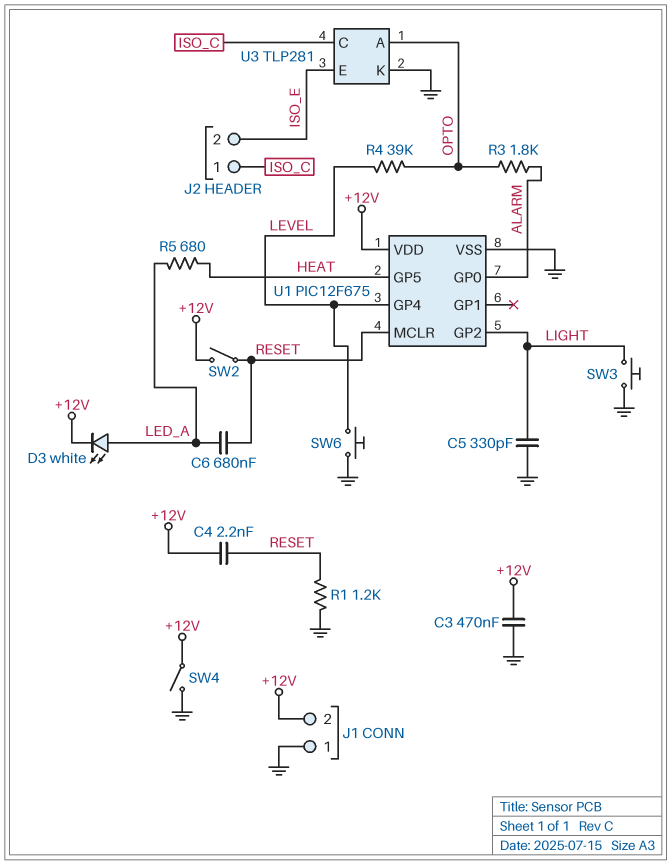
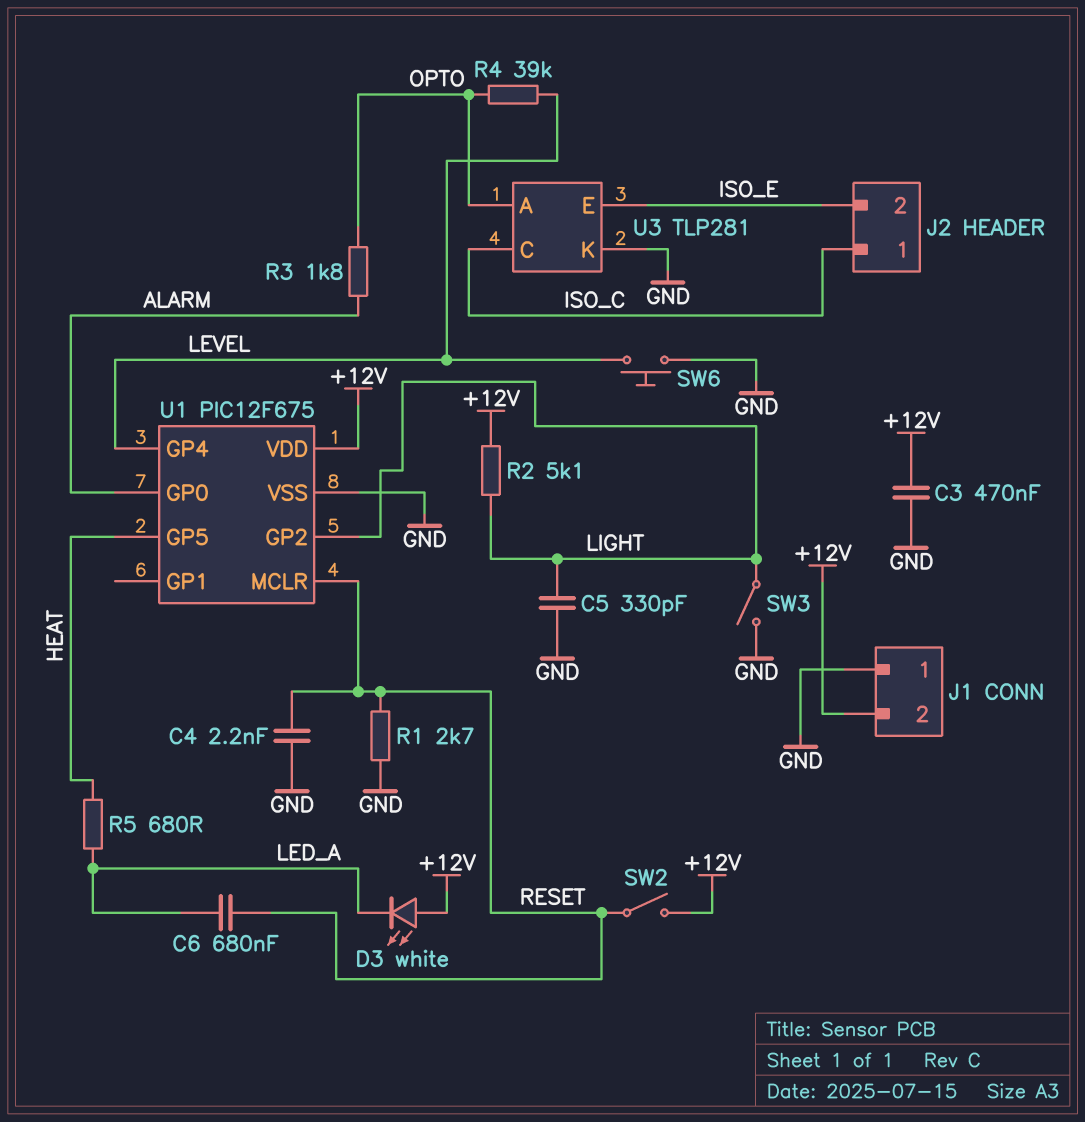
C4: 2.2nF (+12V, RESET) -> 2.2nF (GND, RESET)
D3: LED white (A LED_A, K +12V) -> LED white (A +12V, K LED_A)
R1: 1.2k (GND, RESET) -> 2.7k (GND, RESET)
R2: none -> 5.1k (+12V, LIGHT)
SW3: button (GND, LIGHT) -> switch (GND, LIGHT)
SW4: switch (+12V, GND) -> none

